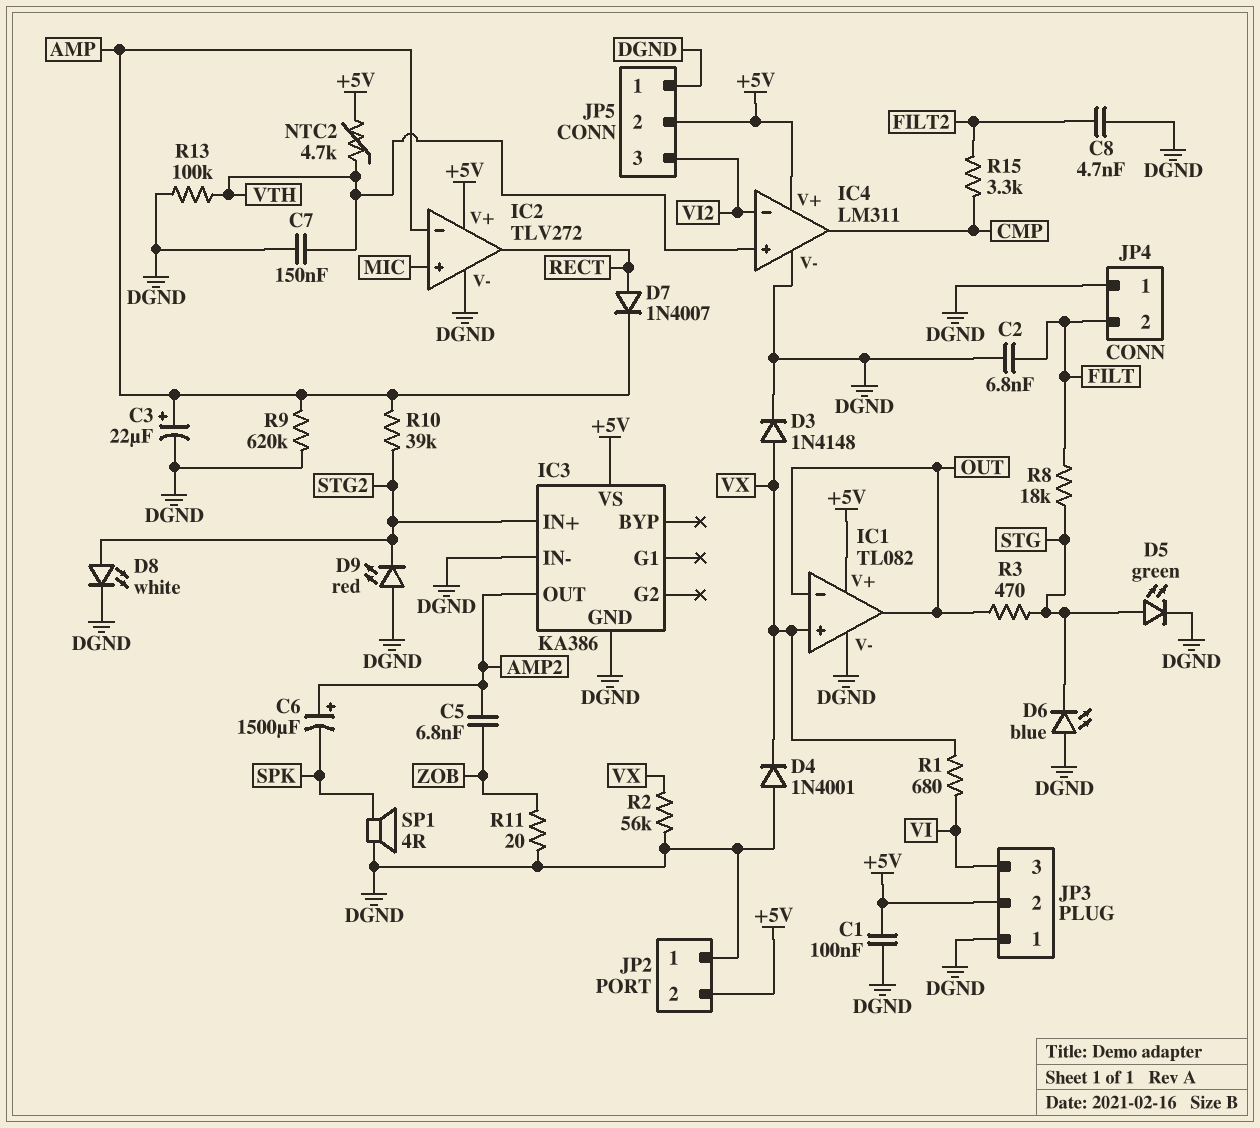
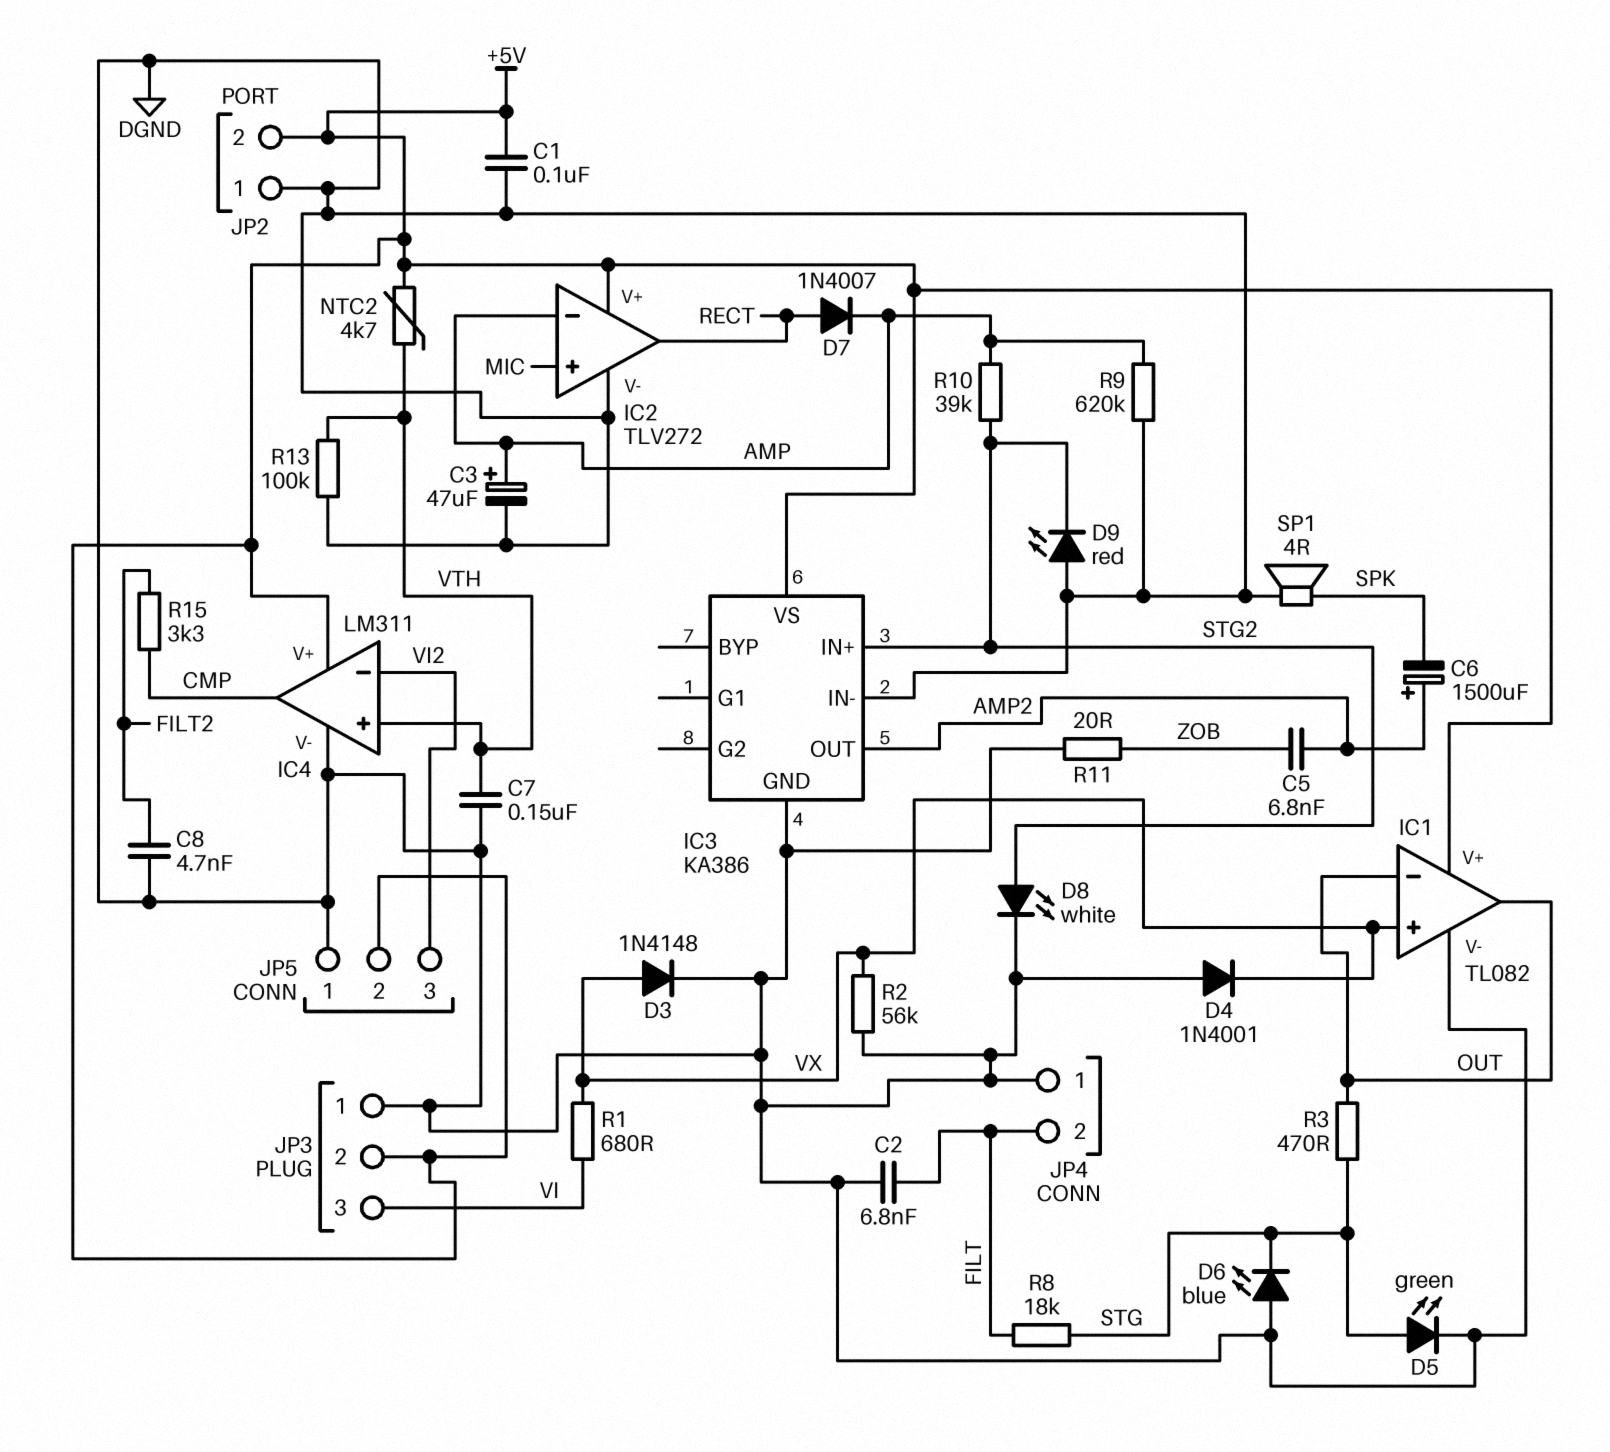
C3: 22uF (plus AMP, minus DGND) -> 47uF (plus AMP, minus DGND)

